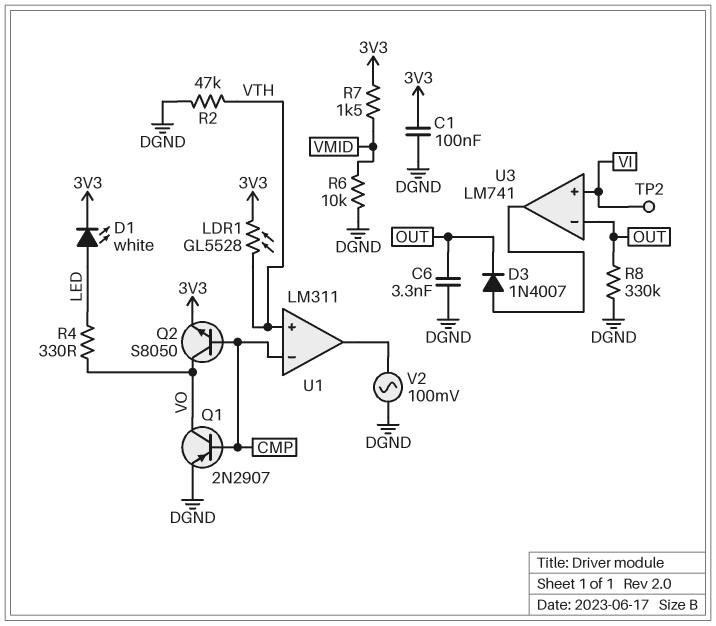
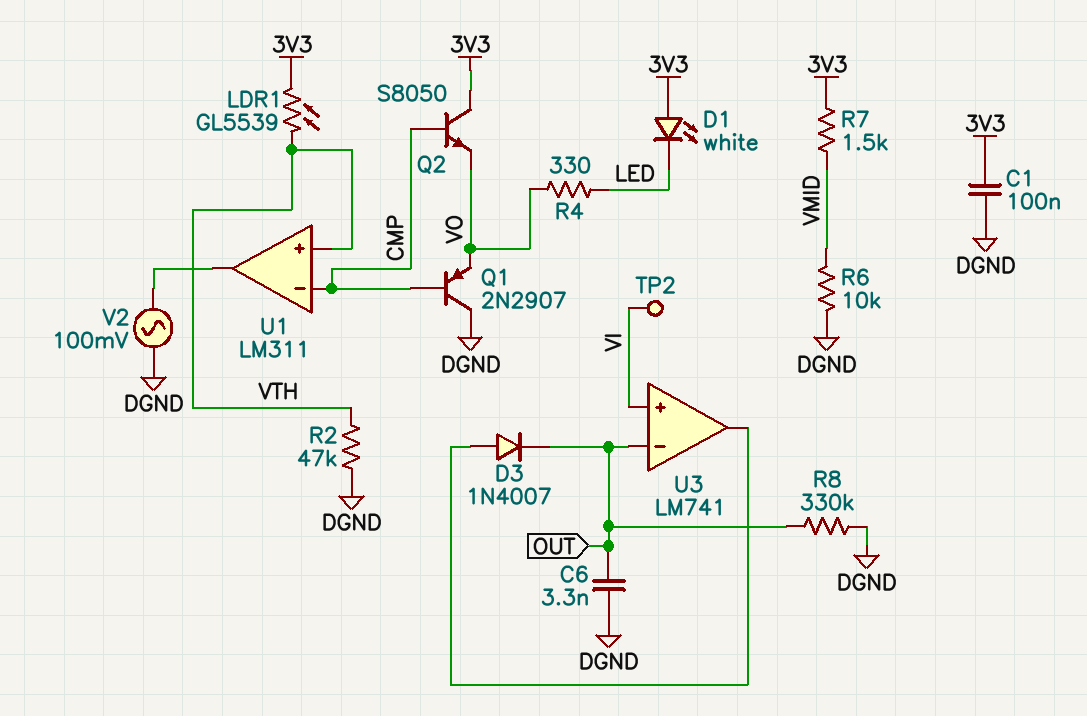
D1: LED white (A LED, K 3V3) -> LED white (A 3V3, K LED)
LDR1: GL5528 (3V3, VTH) -> GL5539 (3V3, VTH)
Q1: PNP 2N2907 (B CMP, C VO, E DGND) -> PNP 2N2907 (B CMP, C DGND, E VO)
Q2: NPN S8050 (B CMP, C VO, E 3V3) -> NPN S8050 (B CMP, C 3V3, E VO)

